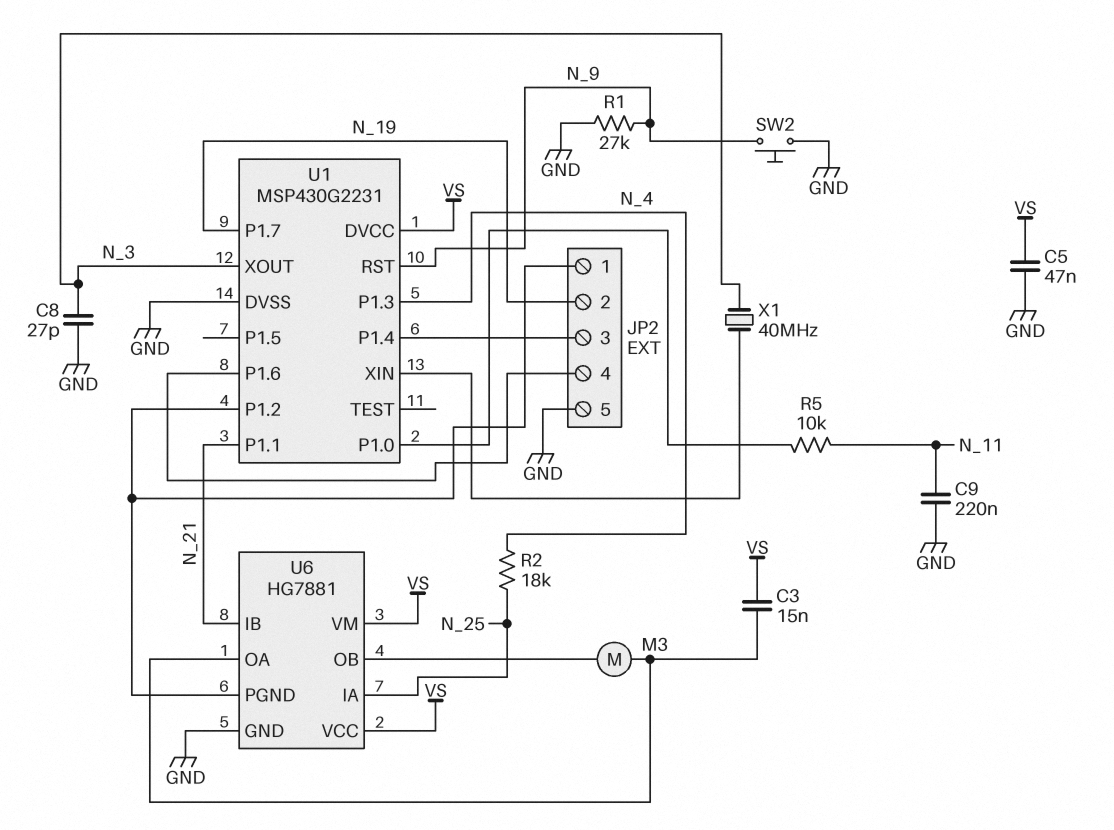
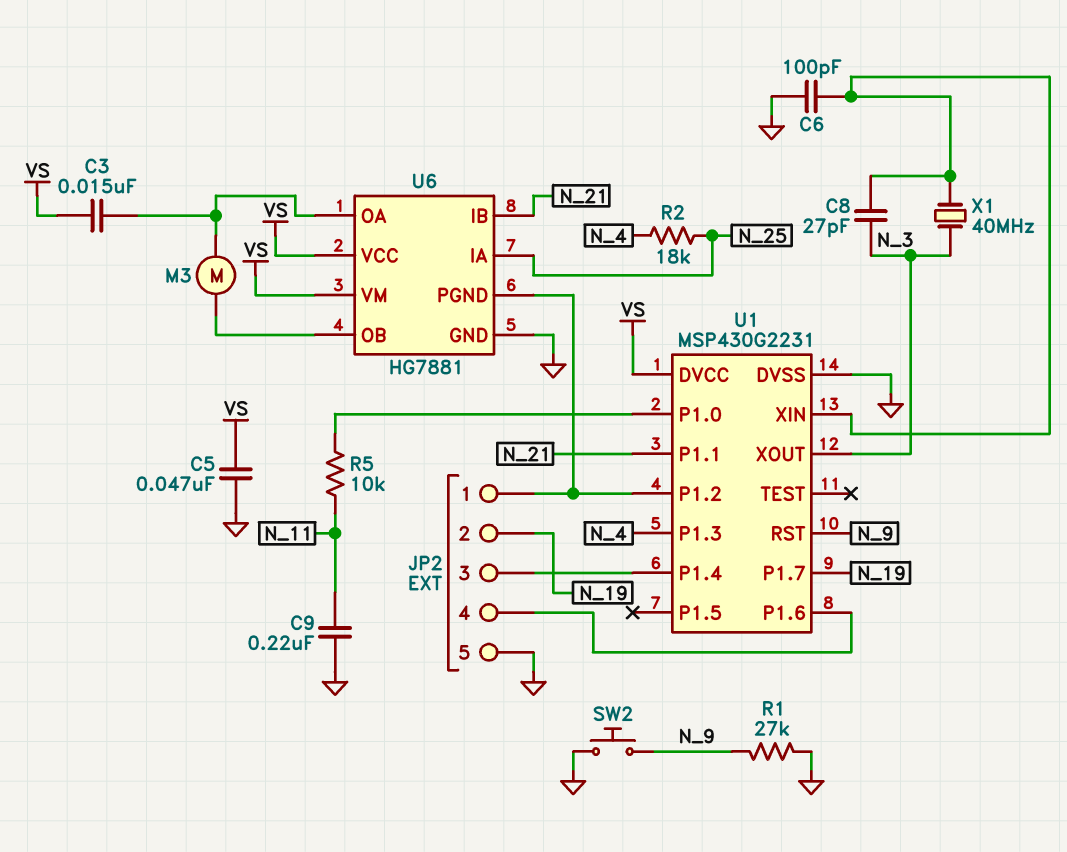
C6: none -> 100pF (GND, U1/XIN)
C8: 27pF (GND, N_3) -> 27pF (N_3, U1/XIN)

